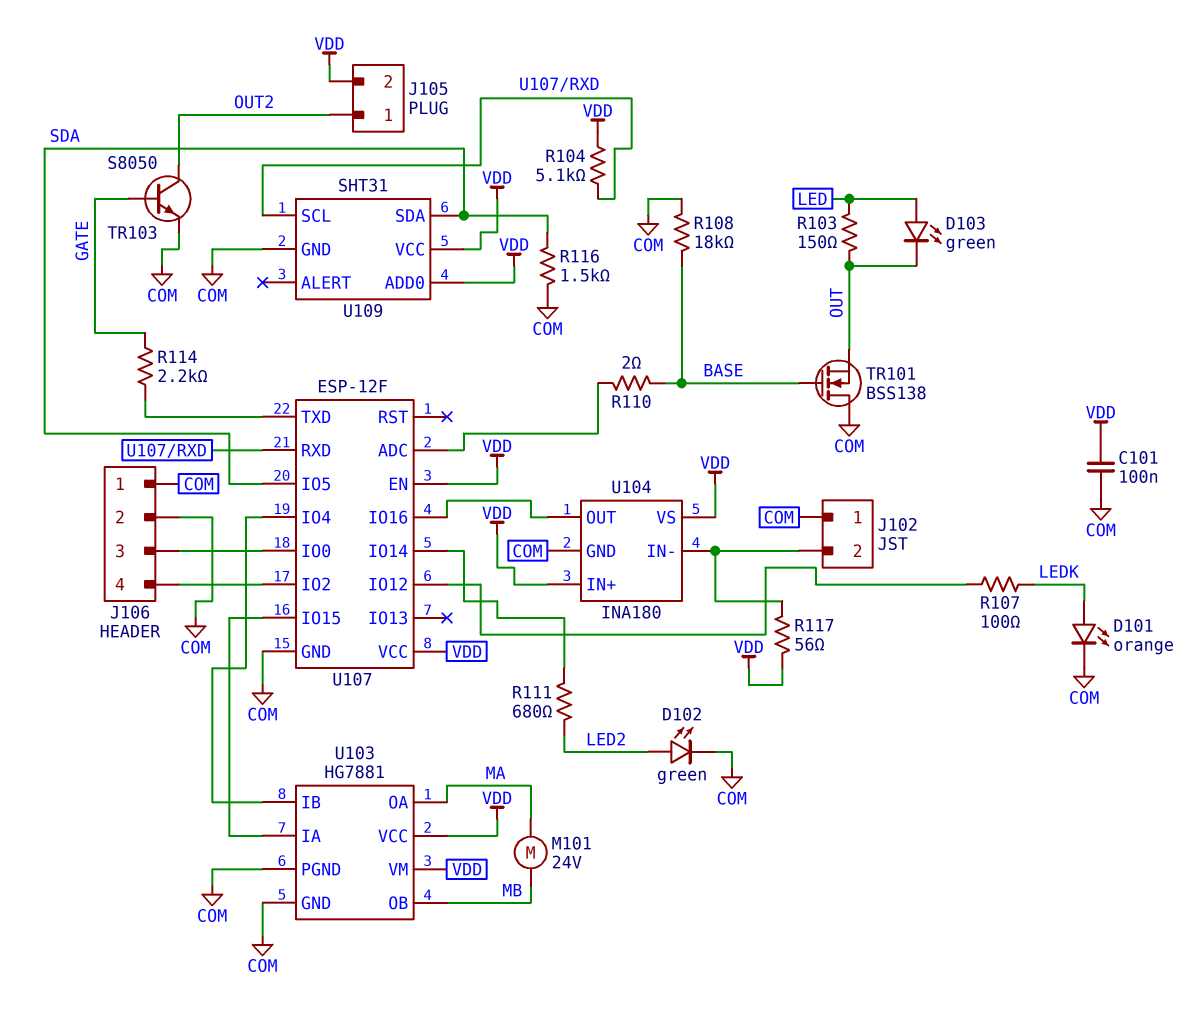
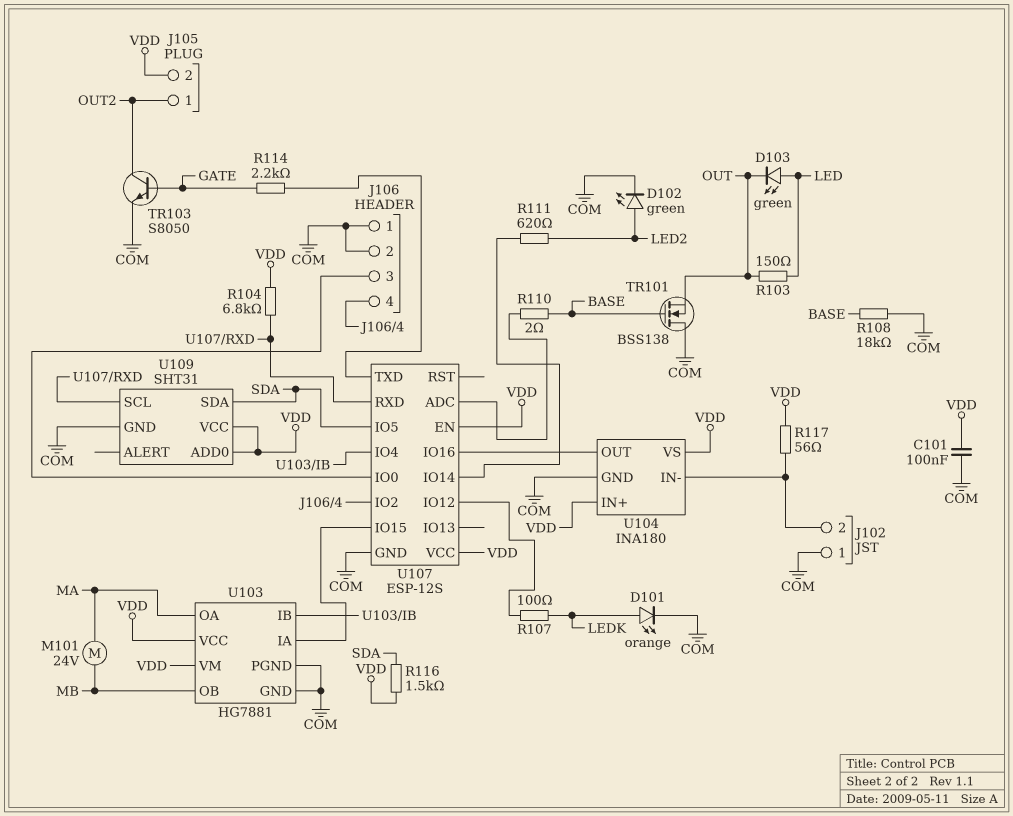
R104: 5.1k (U107/RXD, VDD) -> 6.8k (U107/RXD, VDD)
R111: 680 (LED2, U107/IO14) -> 620 (LED2, U107/IO14)
R116: 1.5k (COM, SDA) -> 1.5k (SDA, VDD)
U107: ESP-12F -> ESP-12S

